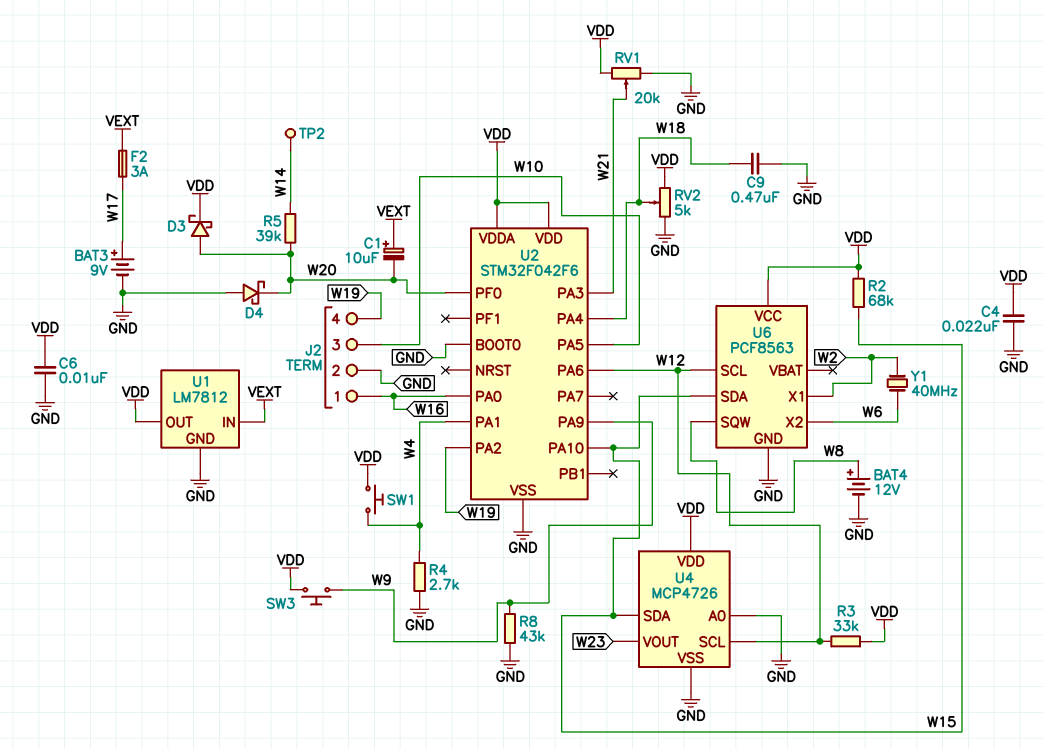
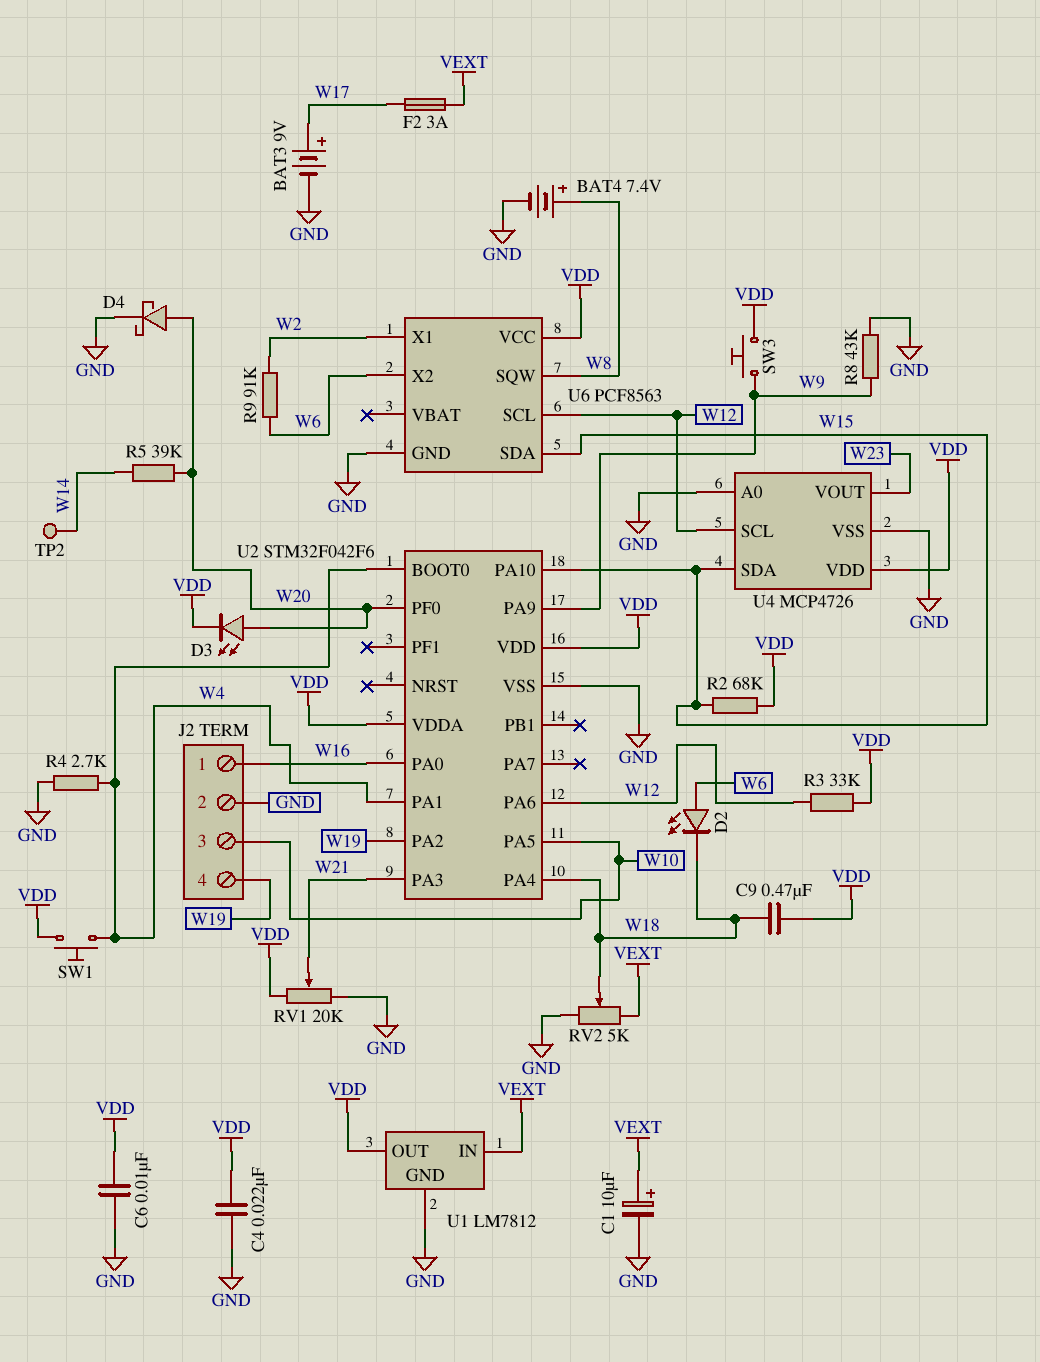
BAT4: 12V (plus W8, minus GND) -> 7.4V (plus W8, minus GND)
C1: 10uF (plus VEXT, minus W20) -> 10uF (plus VEXT, minus GND)
C9: 470nF (GND, W18) -> 470nF (VDD, W18)
D2: none -> LED (A W6, K W18)
D3: schottky (A W20, K VDD) -> LED (A W20, K VDD)
D4: schottky (A GND, K W20) -> schottky (A W20, K GND)
R9: none -> 91k (W2, W6)
RV2: 5k (GND, VDD, wiper W18) -> 5k (GND, VEXT, wiper W18)
U2 pin BOOT0: GND -> W4
Y1: 40MHz (W2, W6) -> none

